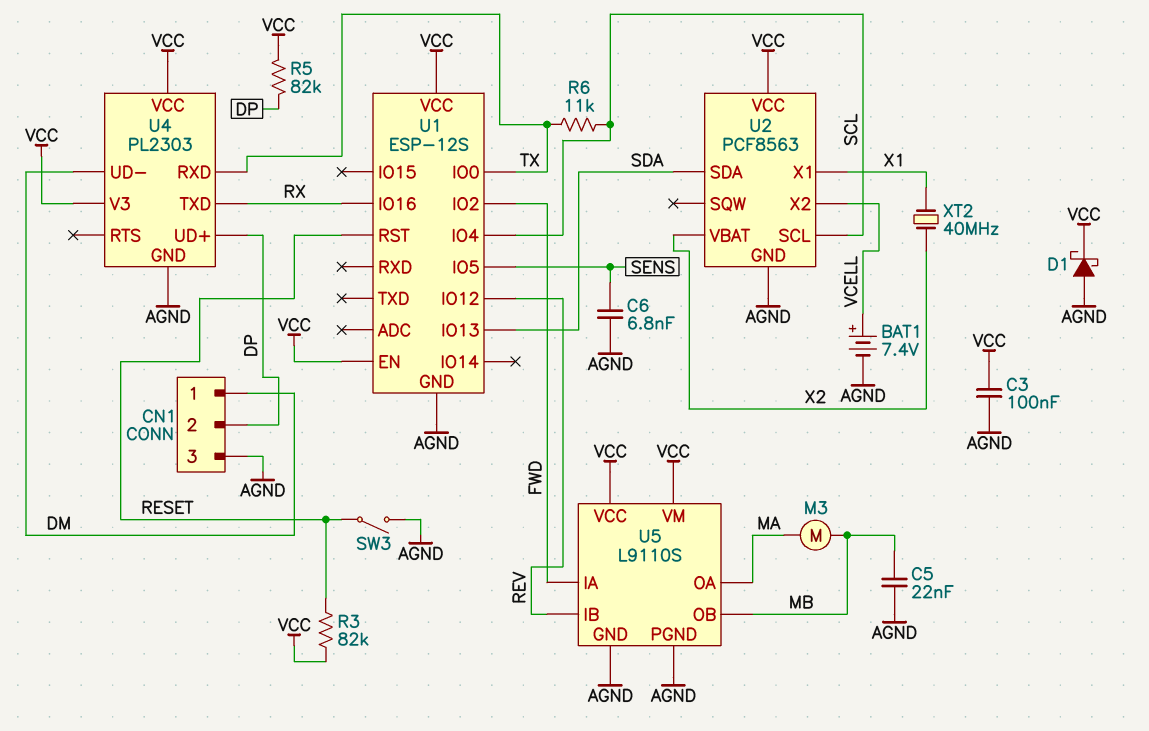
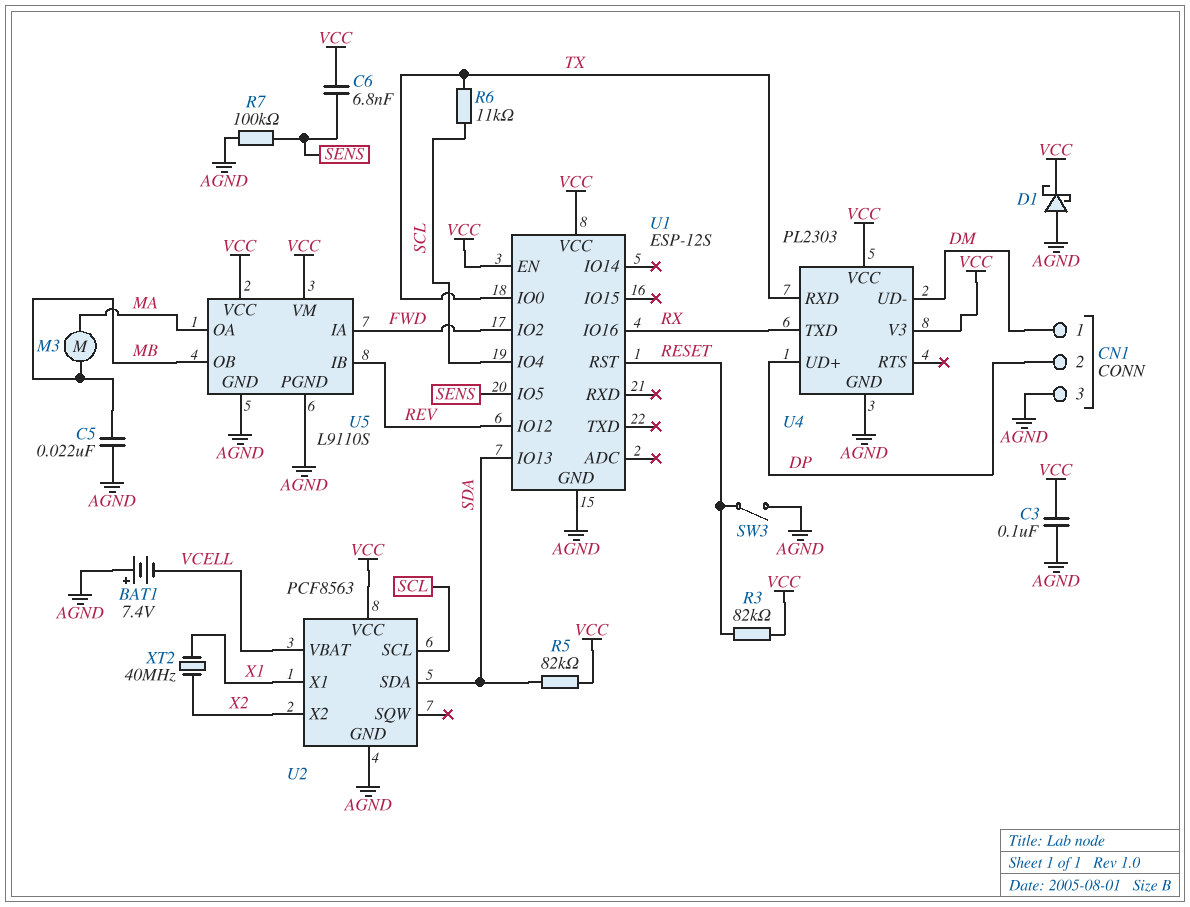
BAT1: 7.4V (plus VCELL, minus AGND) -> 7.4V (plus AGND, minus VCELL)
C6: 6.8nF (AGND, SENS) -> 6.8nF (SENS, VCC)
R5: 82k (DP, VCC) -> 82k (SDA, VCC)
R7: none -> 100k (AGND, SENS)
U2 pin VBAT: X2 -> VCELL
U2 pin X2: VCELL -> X2

